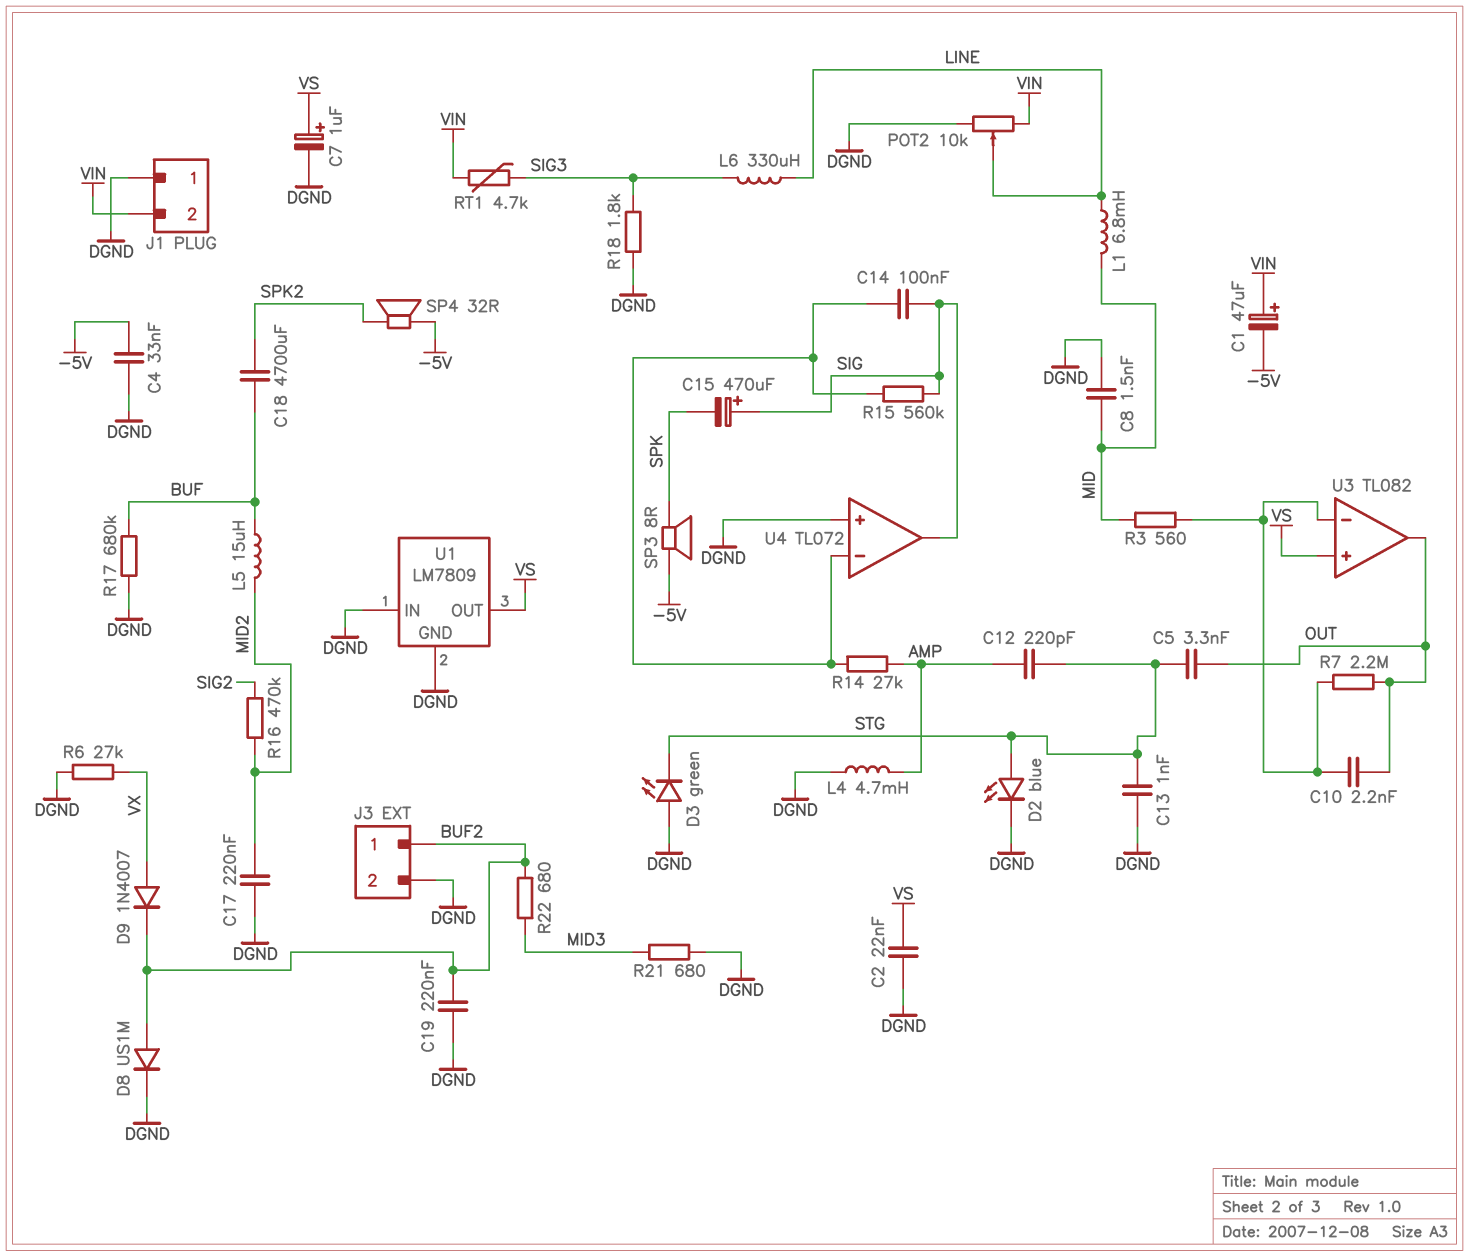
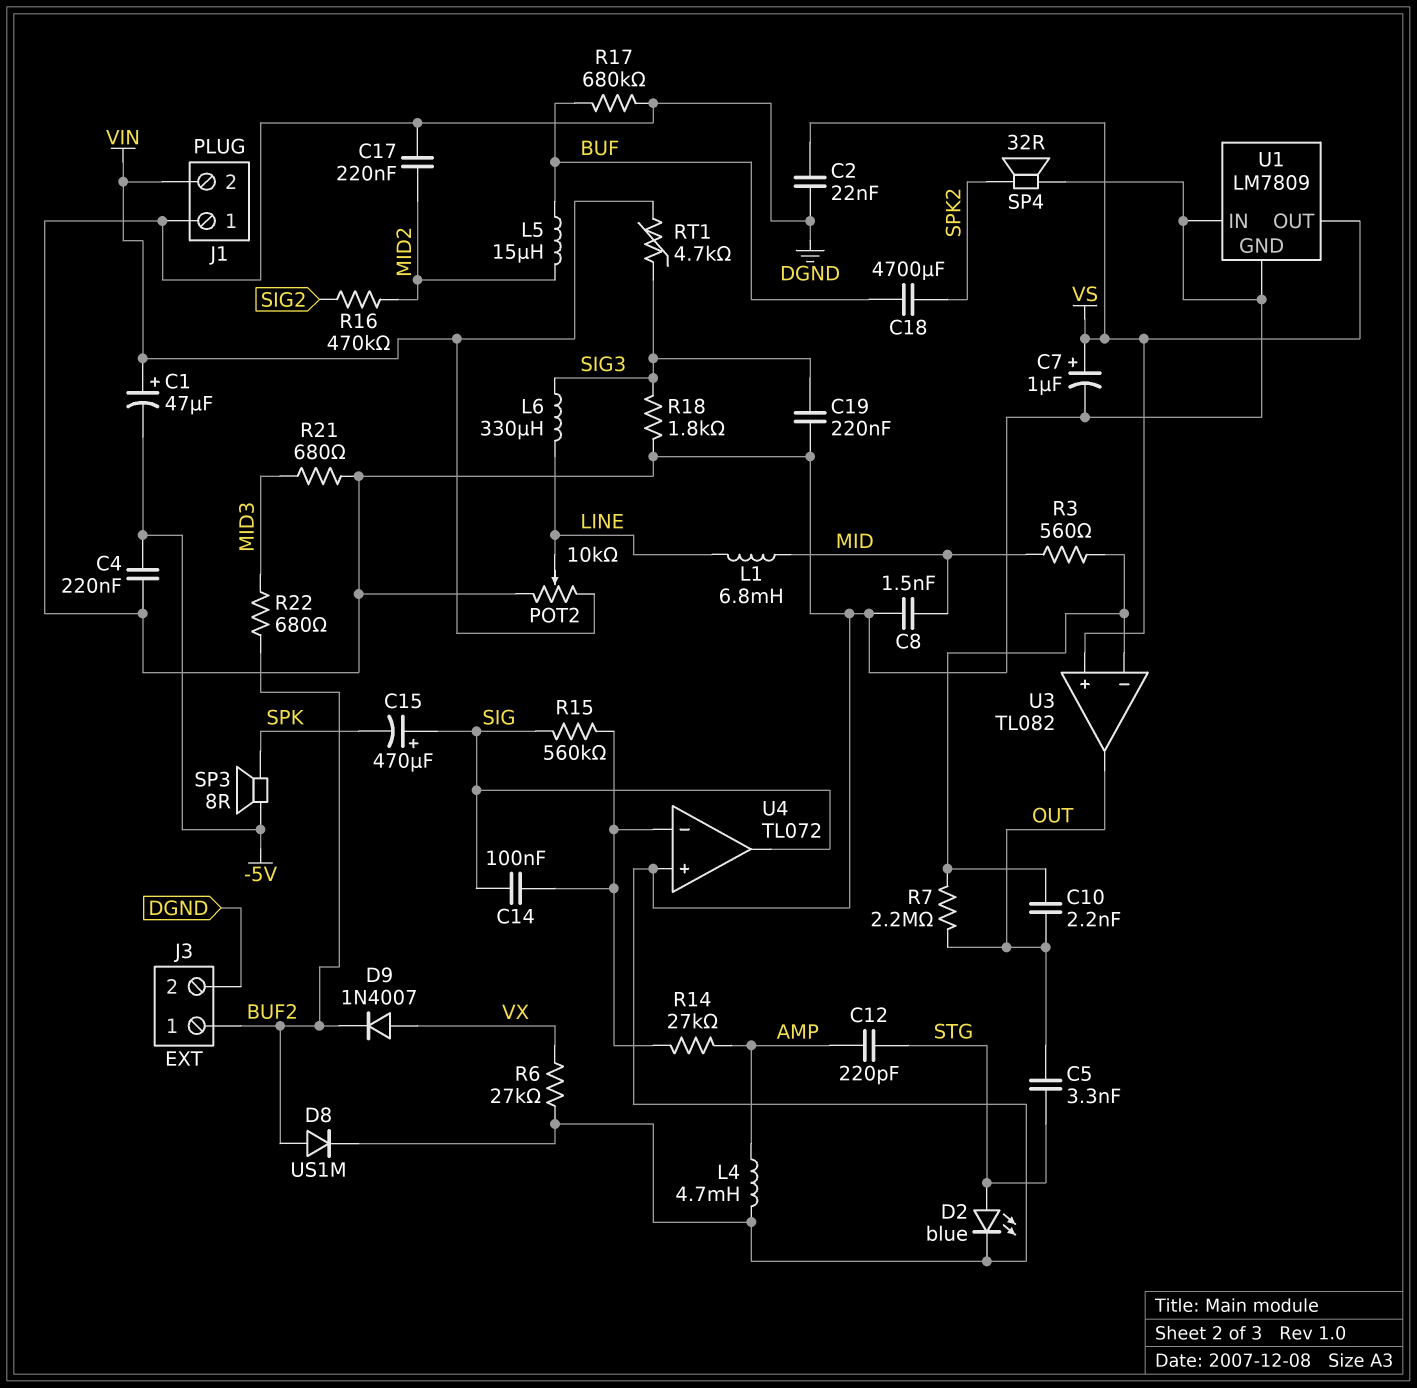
C4: 33nF (-5V, DGND) -> 220nF (-5V, DGND)
C13: 1nF (DGND, STG) -> none
C19: 220nF (BUF2, DGND) -> 220nF (DGND, SIG3)
D3: LED green (A DGND, K STG) -> none
SP4: speaker 32R (-5V, SPK2) -> speaker 32R (DGND, SPK2)

